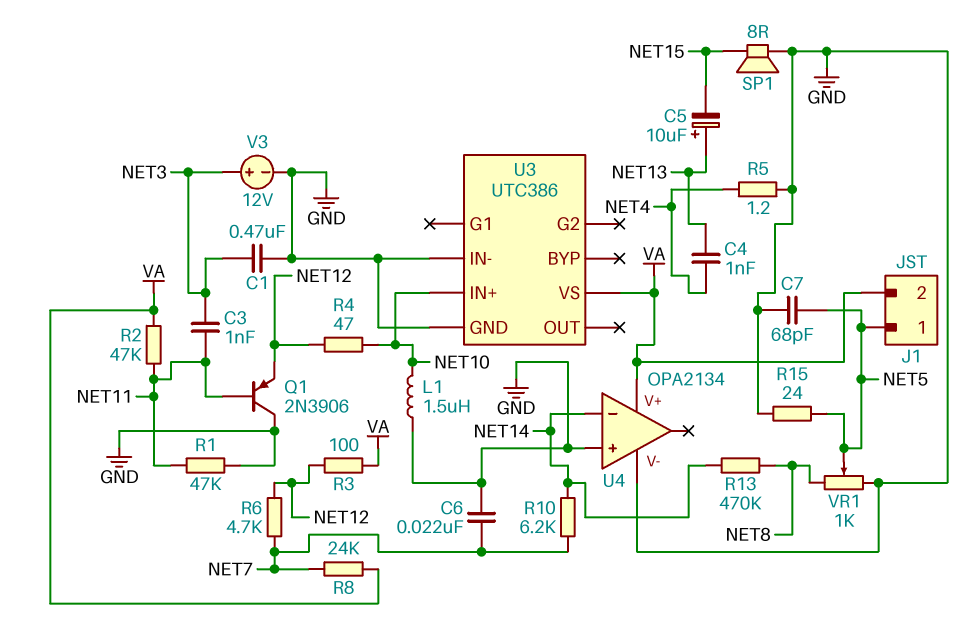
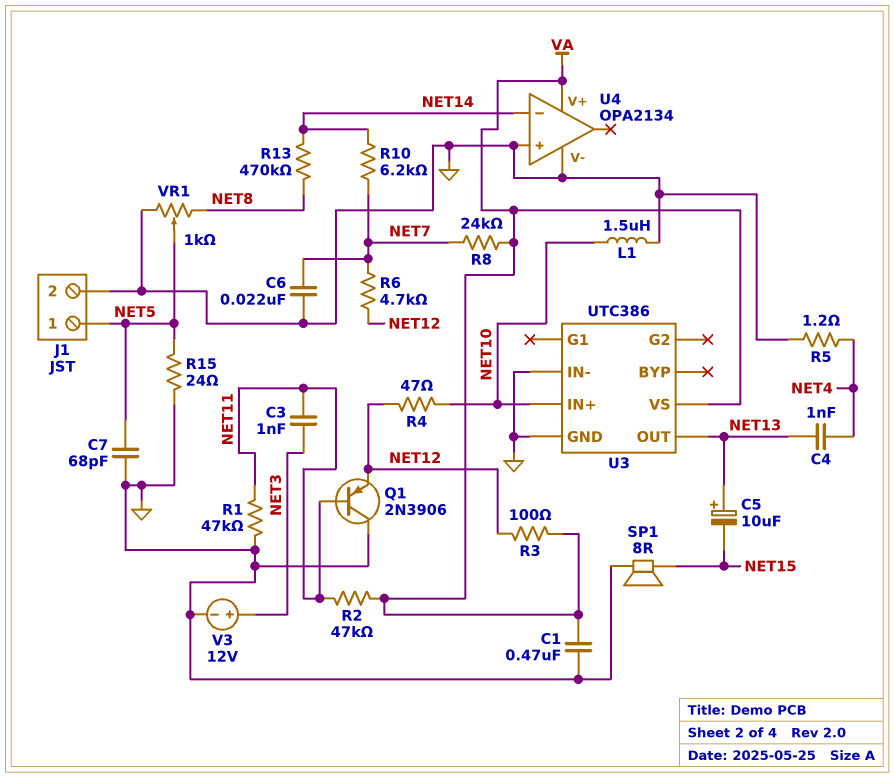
C1: 470nF (GND, NET3) -> 470nF (GND, VA)
J1 pin 2: VA -> GND
U3 pin OUT: none -> NET13

